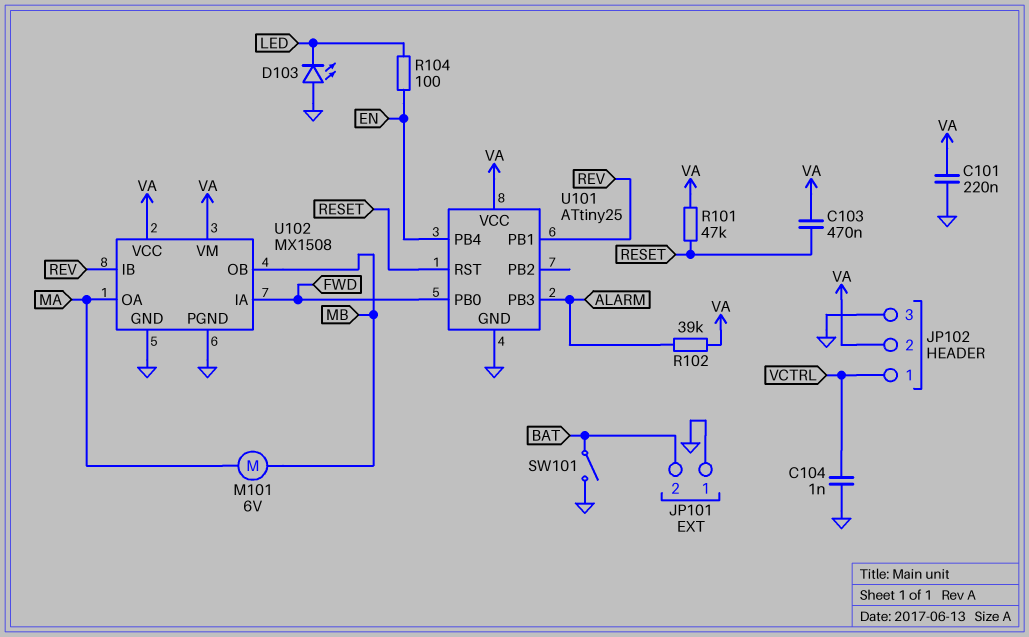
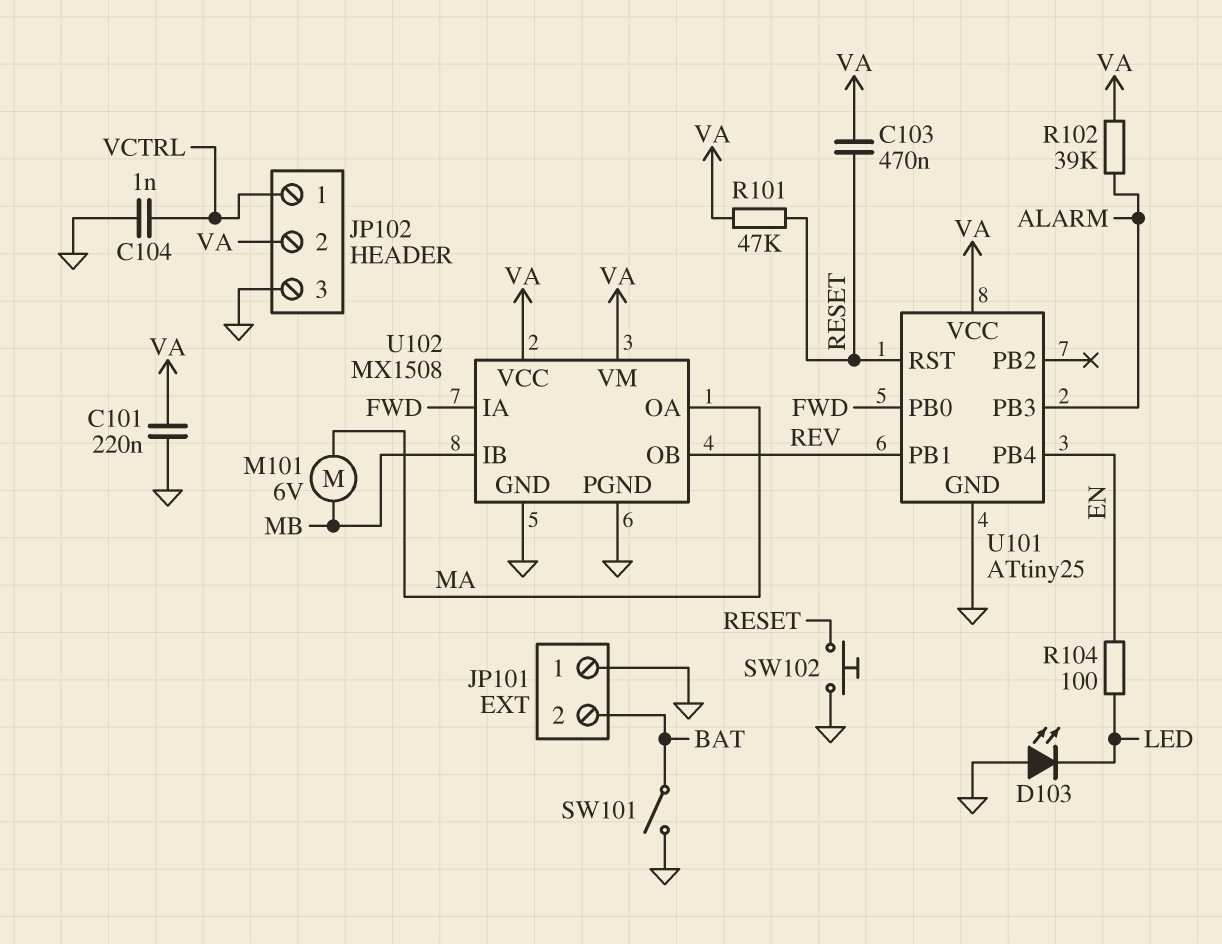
SW102: none -> button (GND, RESET)
U102 pin IB: REV -> MB
U102 pin OB: MB -> REV

